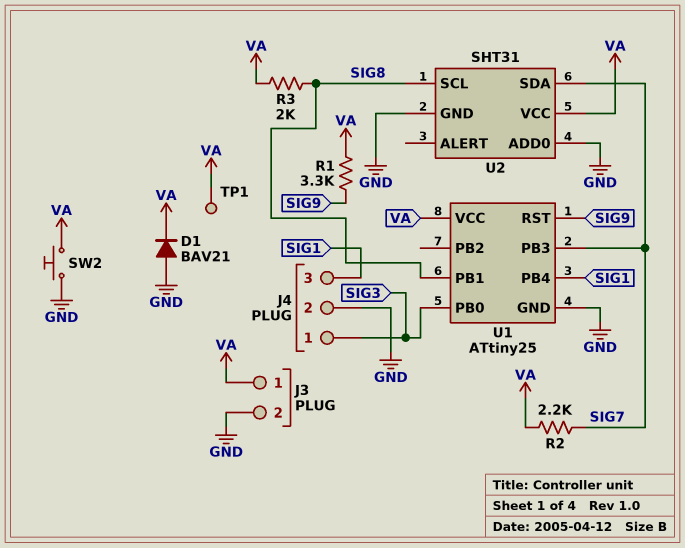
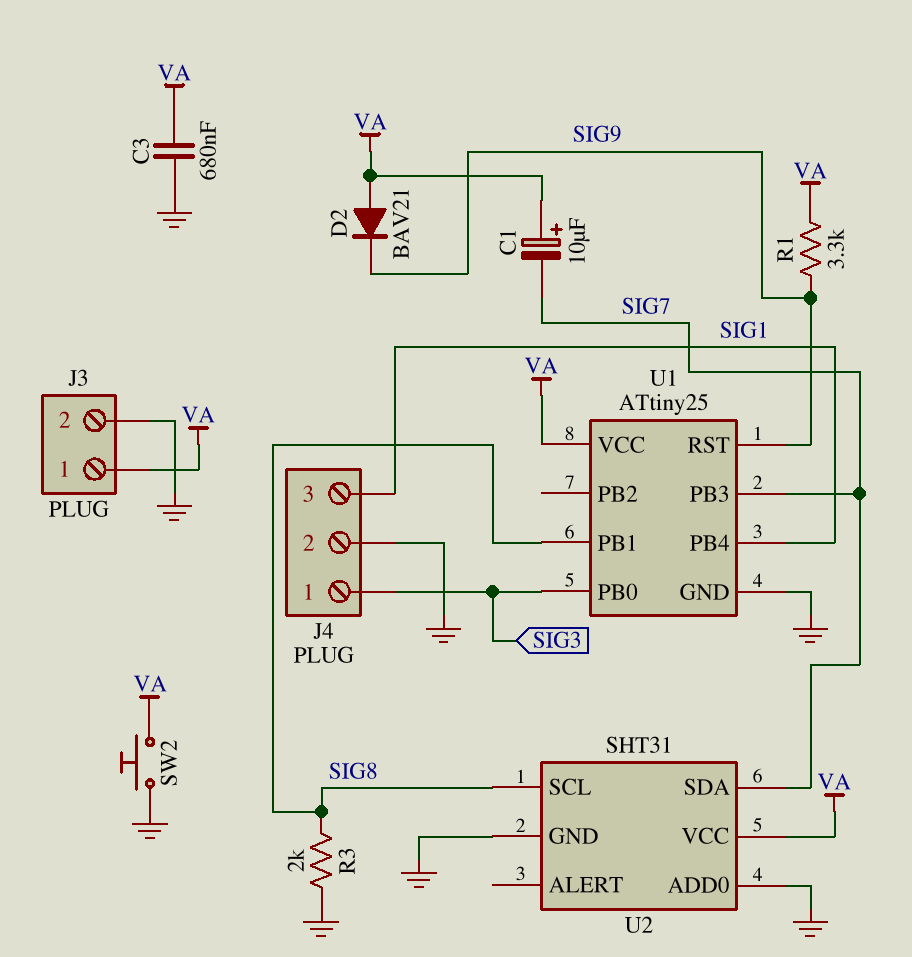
C1: none -> 10uF (plus VA, minus SIG7)
C3: none -> 680nF (GND, VA)
D1: diode BAV21 (A GND, K VA) -> none
D2: none -> diode BAV21 (A VA, K SIG9)
R2: 2.2k (SIG7, VA) -> none
R3: 2k (SIG8, VA) -> 2k (GND, SIG8)
TP1: test point (VA) -> none

